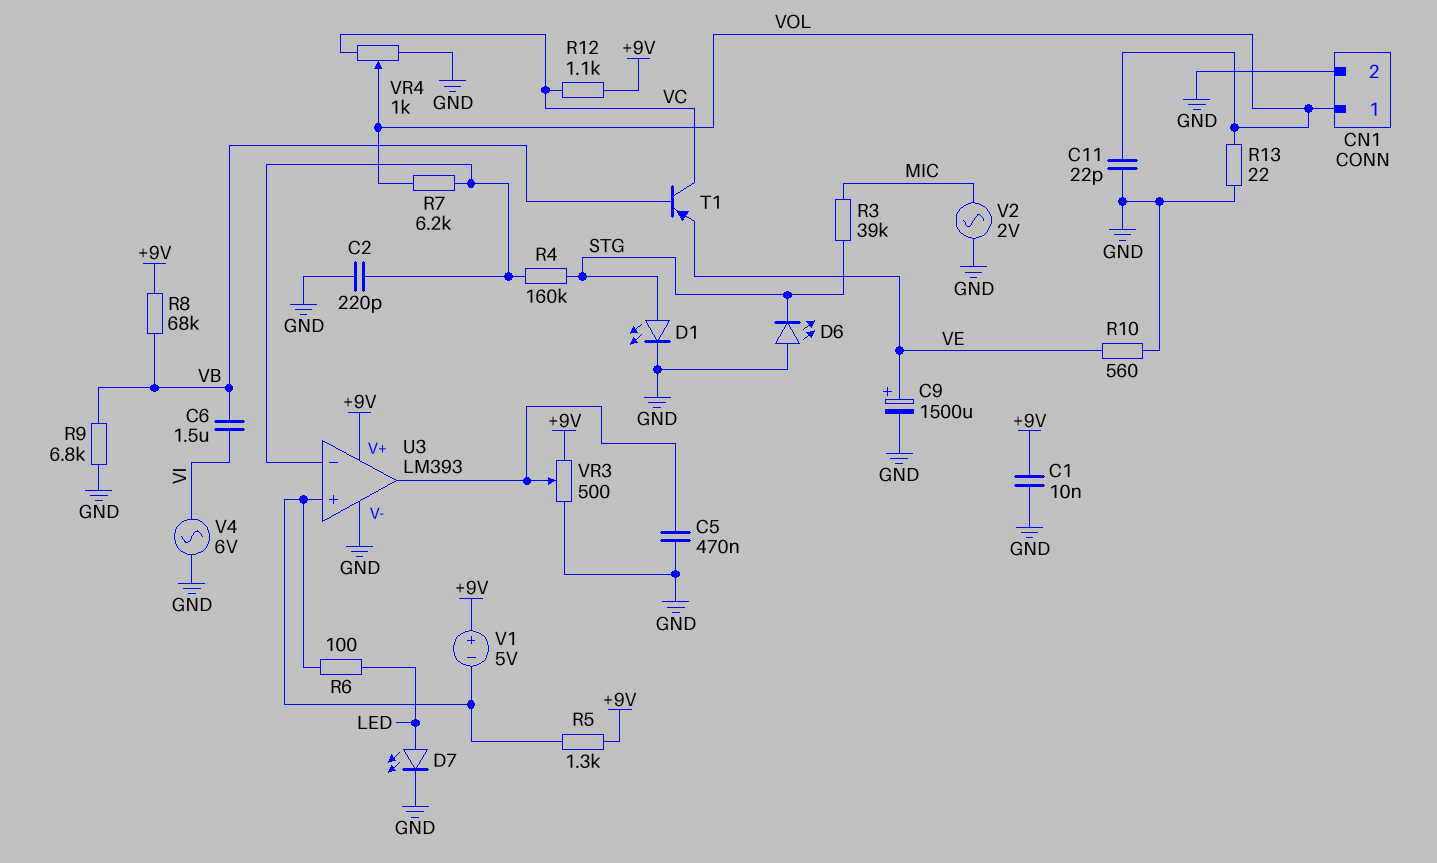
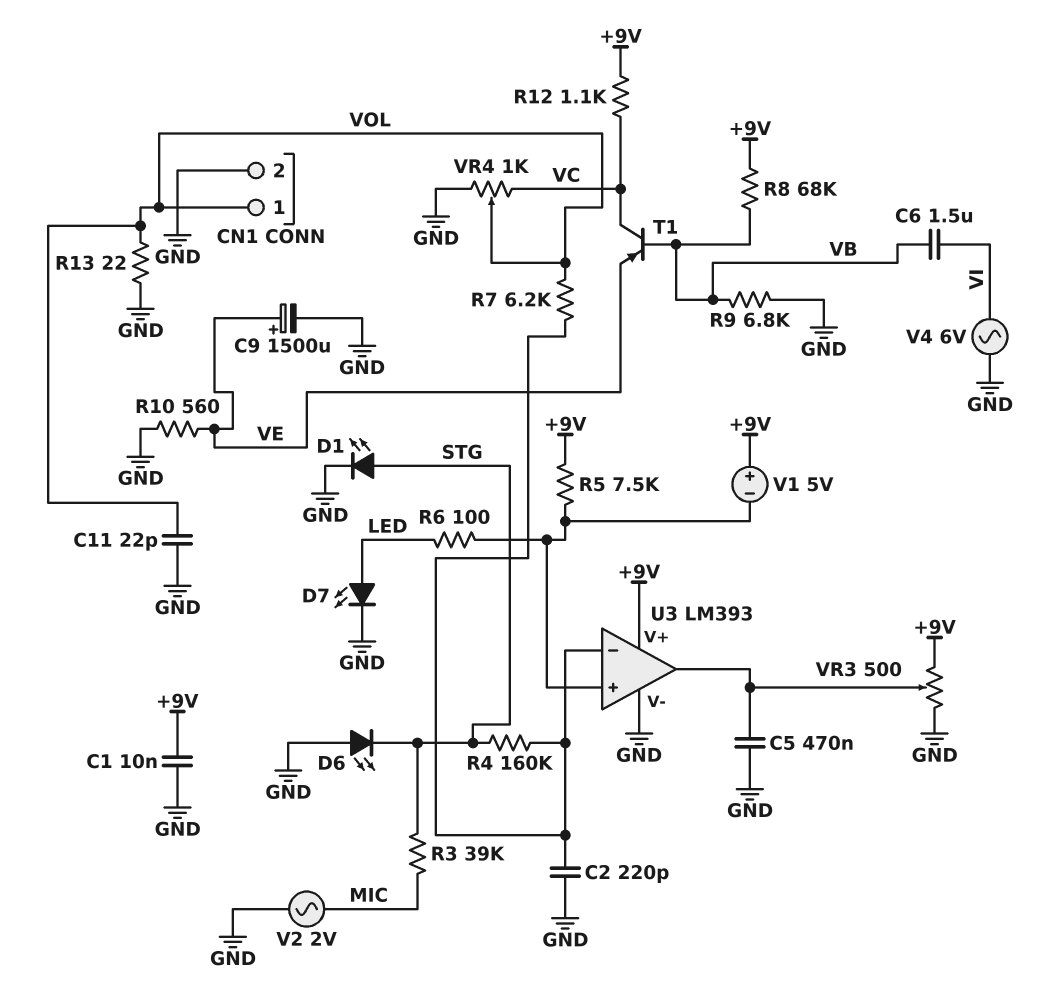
R5: 1.3k (+9V, U3/in+) -> 7.5k (+9V, U3/in+)

